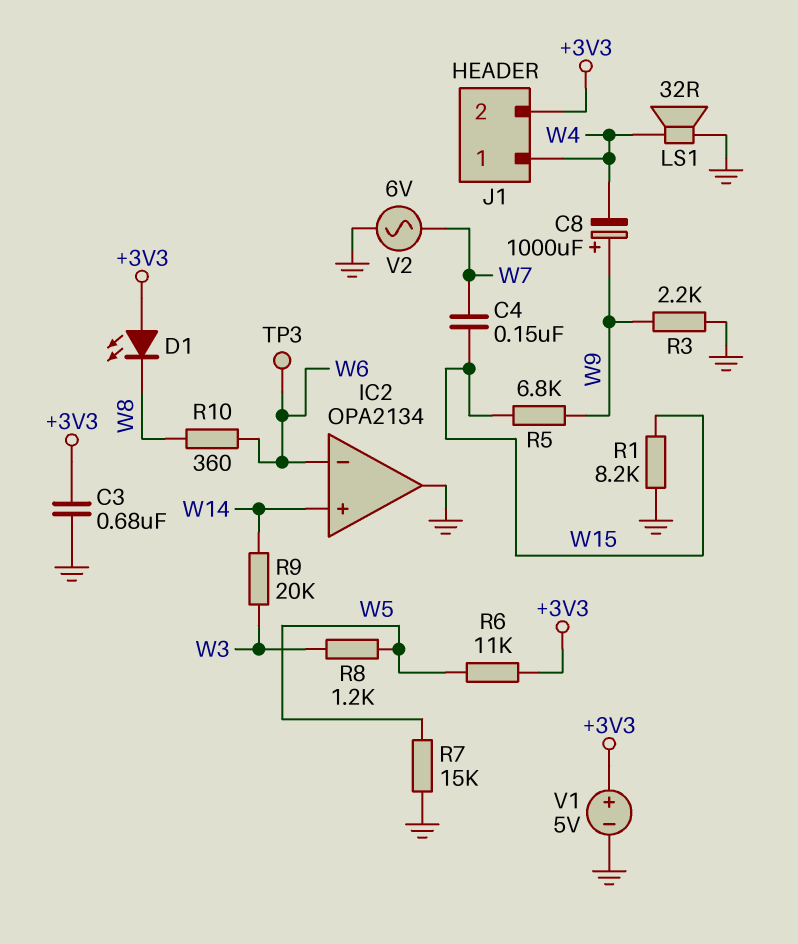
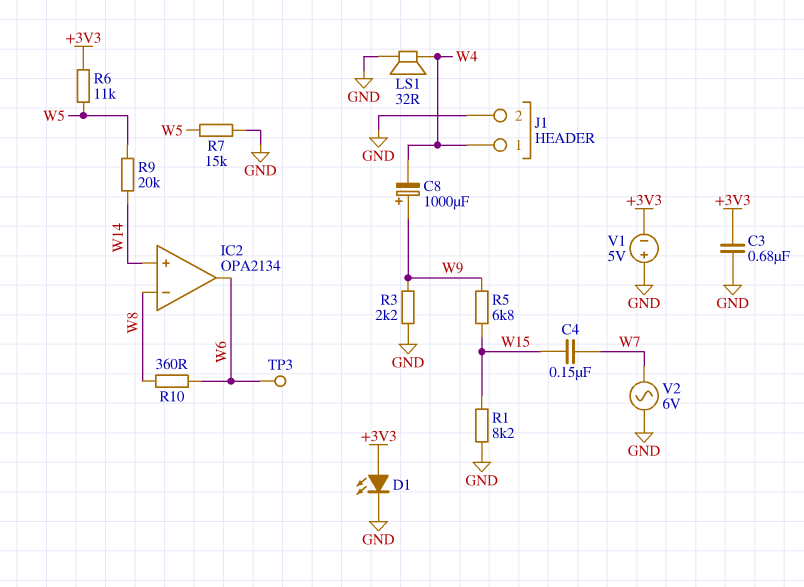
D1: LED (A +3V3, K W8) -> LED (A +3V3, K GND)
IC2 pin in-: W6 -> W8
IC2 pin out: GND -> W6
J1 pin 2: +3V3 -> GND
R8: 1.2k (W3, W5) -> none
R9: 20k (W3, W14) -> 20k (W5, W14)
V1: 5V (plus +3V3, minus GND) -> 5V (plus GND, minus +3V3)

